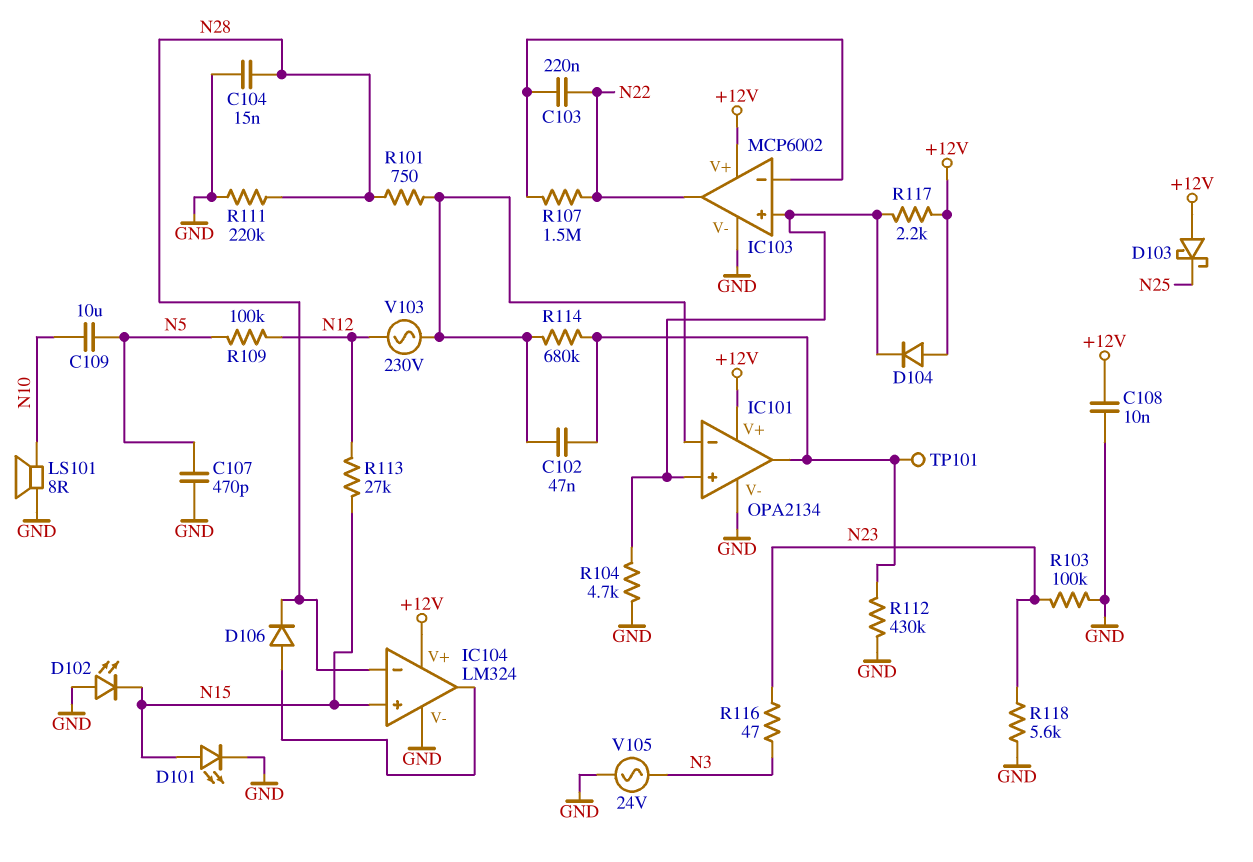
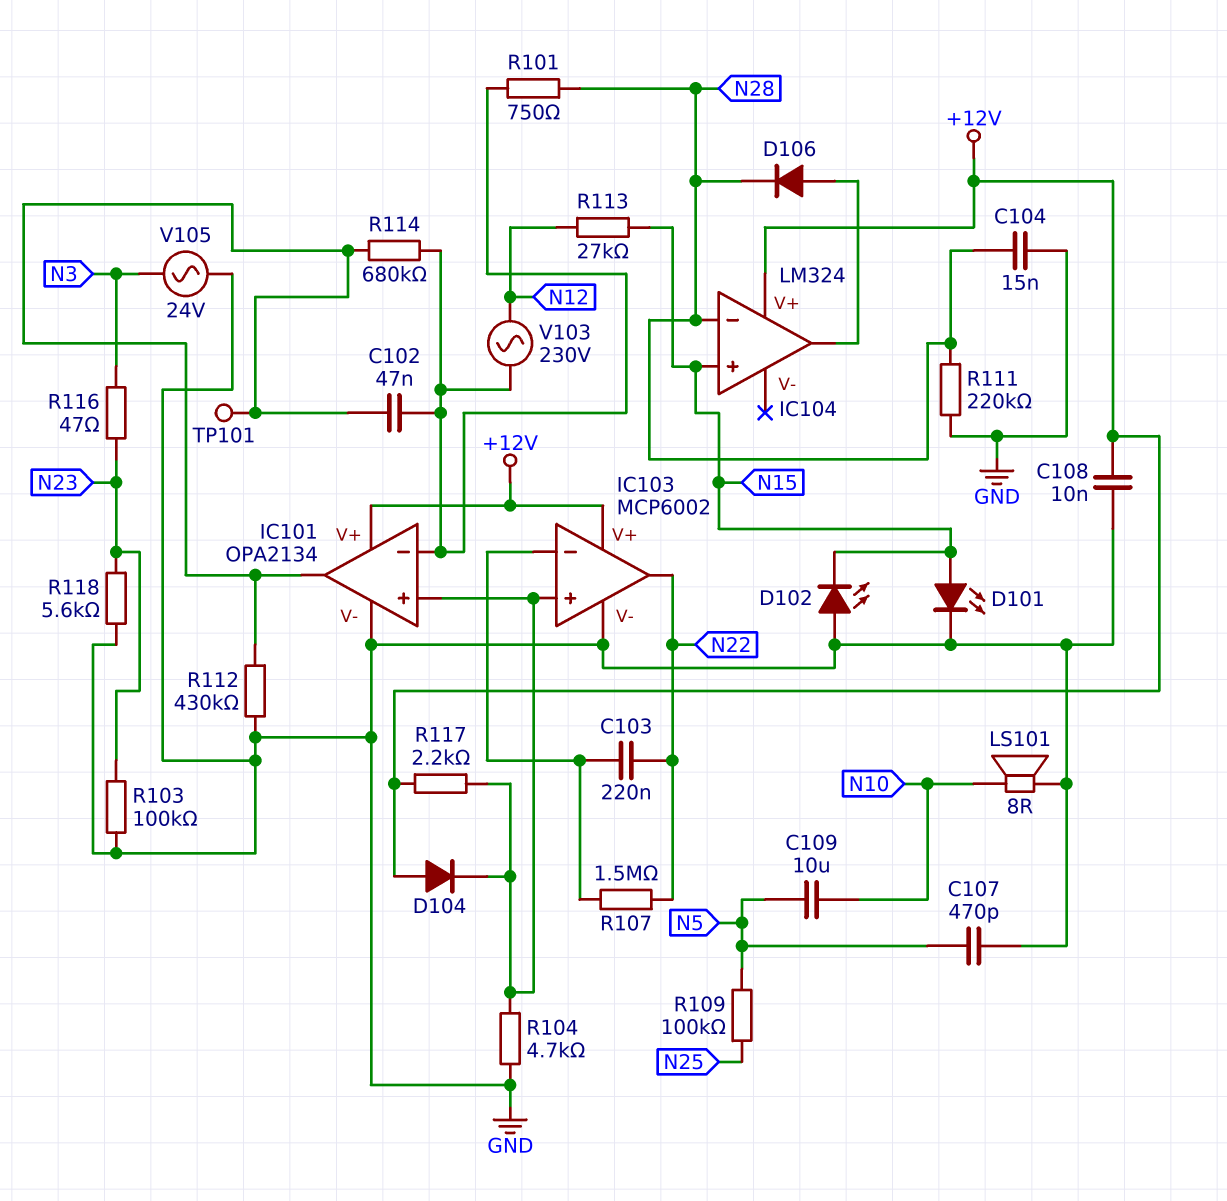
D103: schottky (A +12V, K N25) -> none
IC104 pin V-: GND -> none
R109: 100k (N5, N12) -> 100k (N5, N25)

